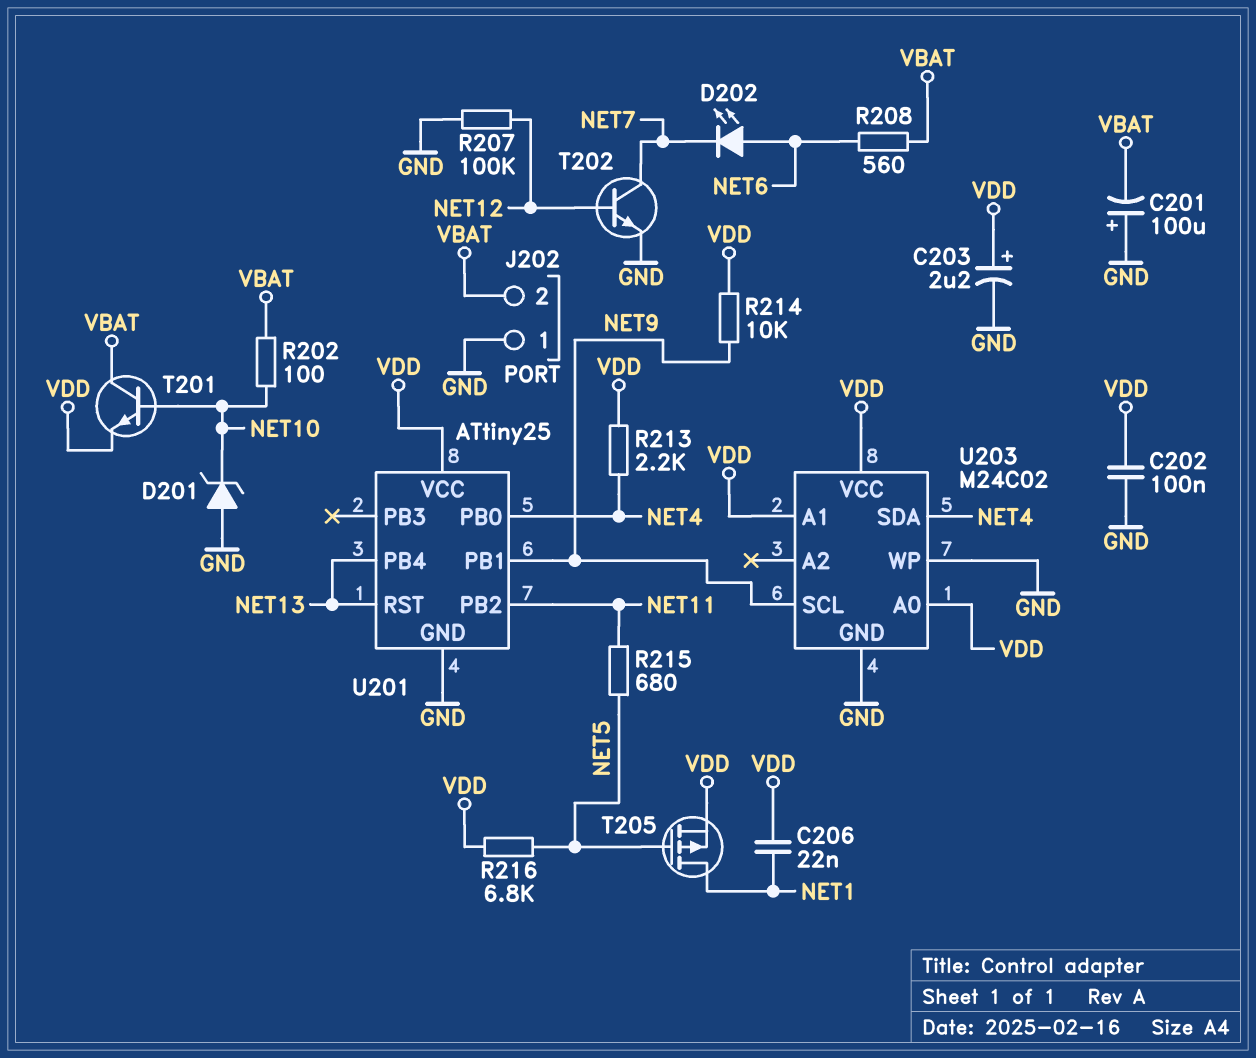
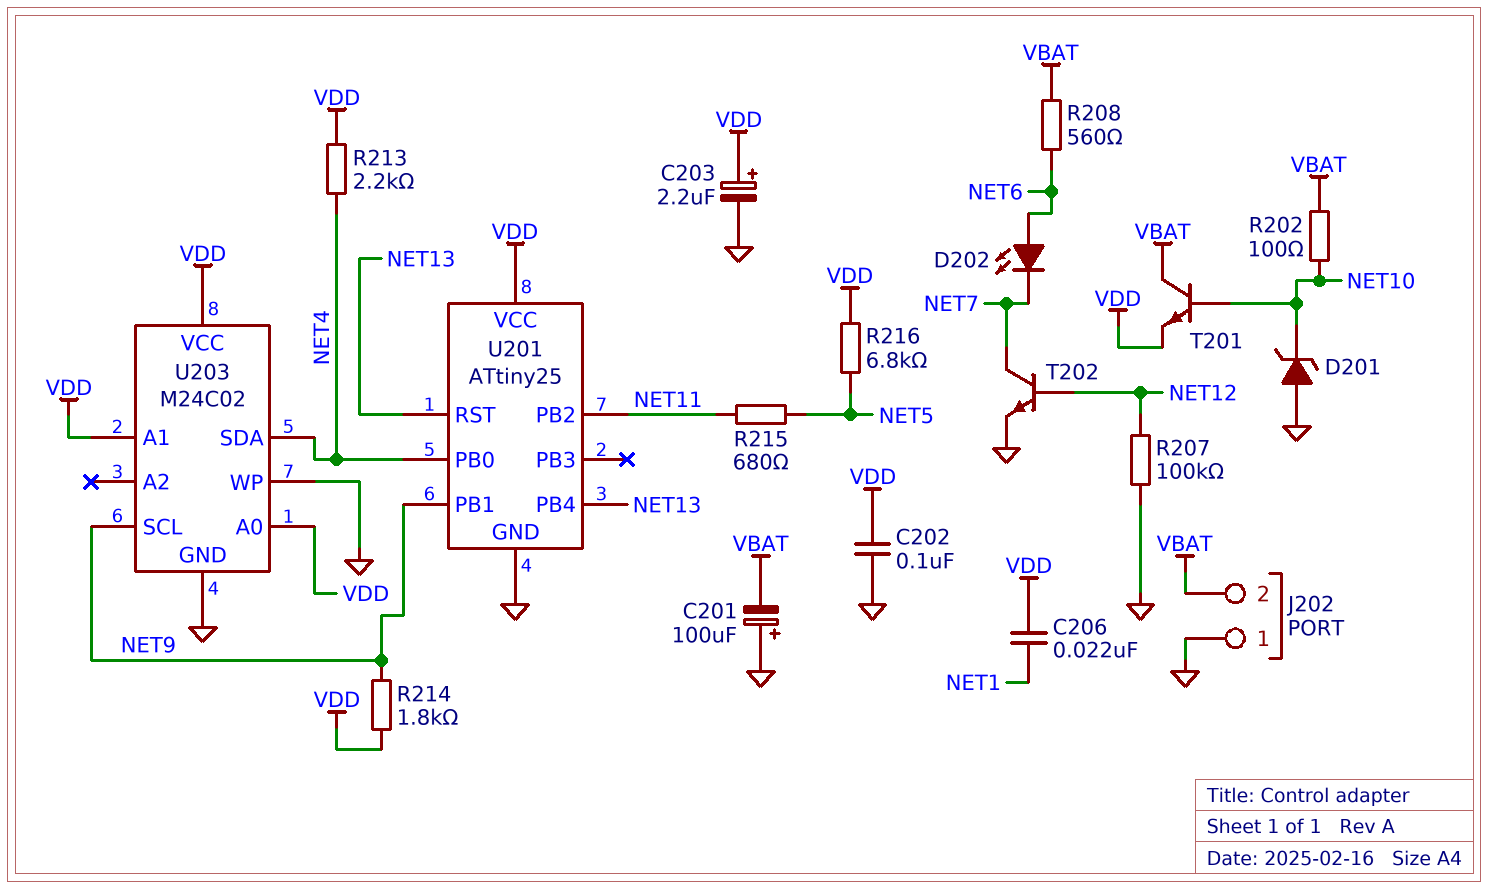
R214: 10k (NET9, VDD) -> 1.8k (NET9, VDD)
T205: PMOS (G NET5, D NET1, S VDD) -> none

